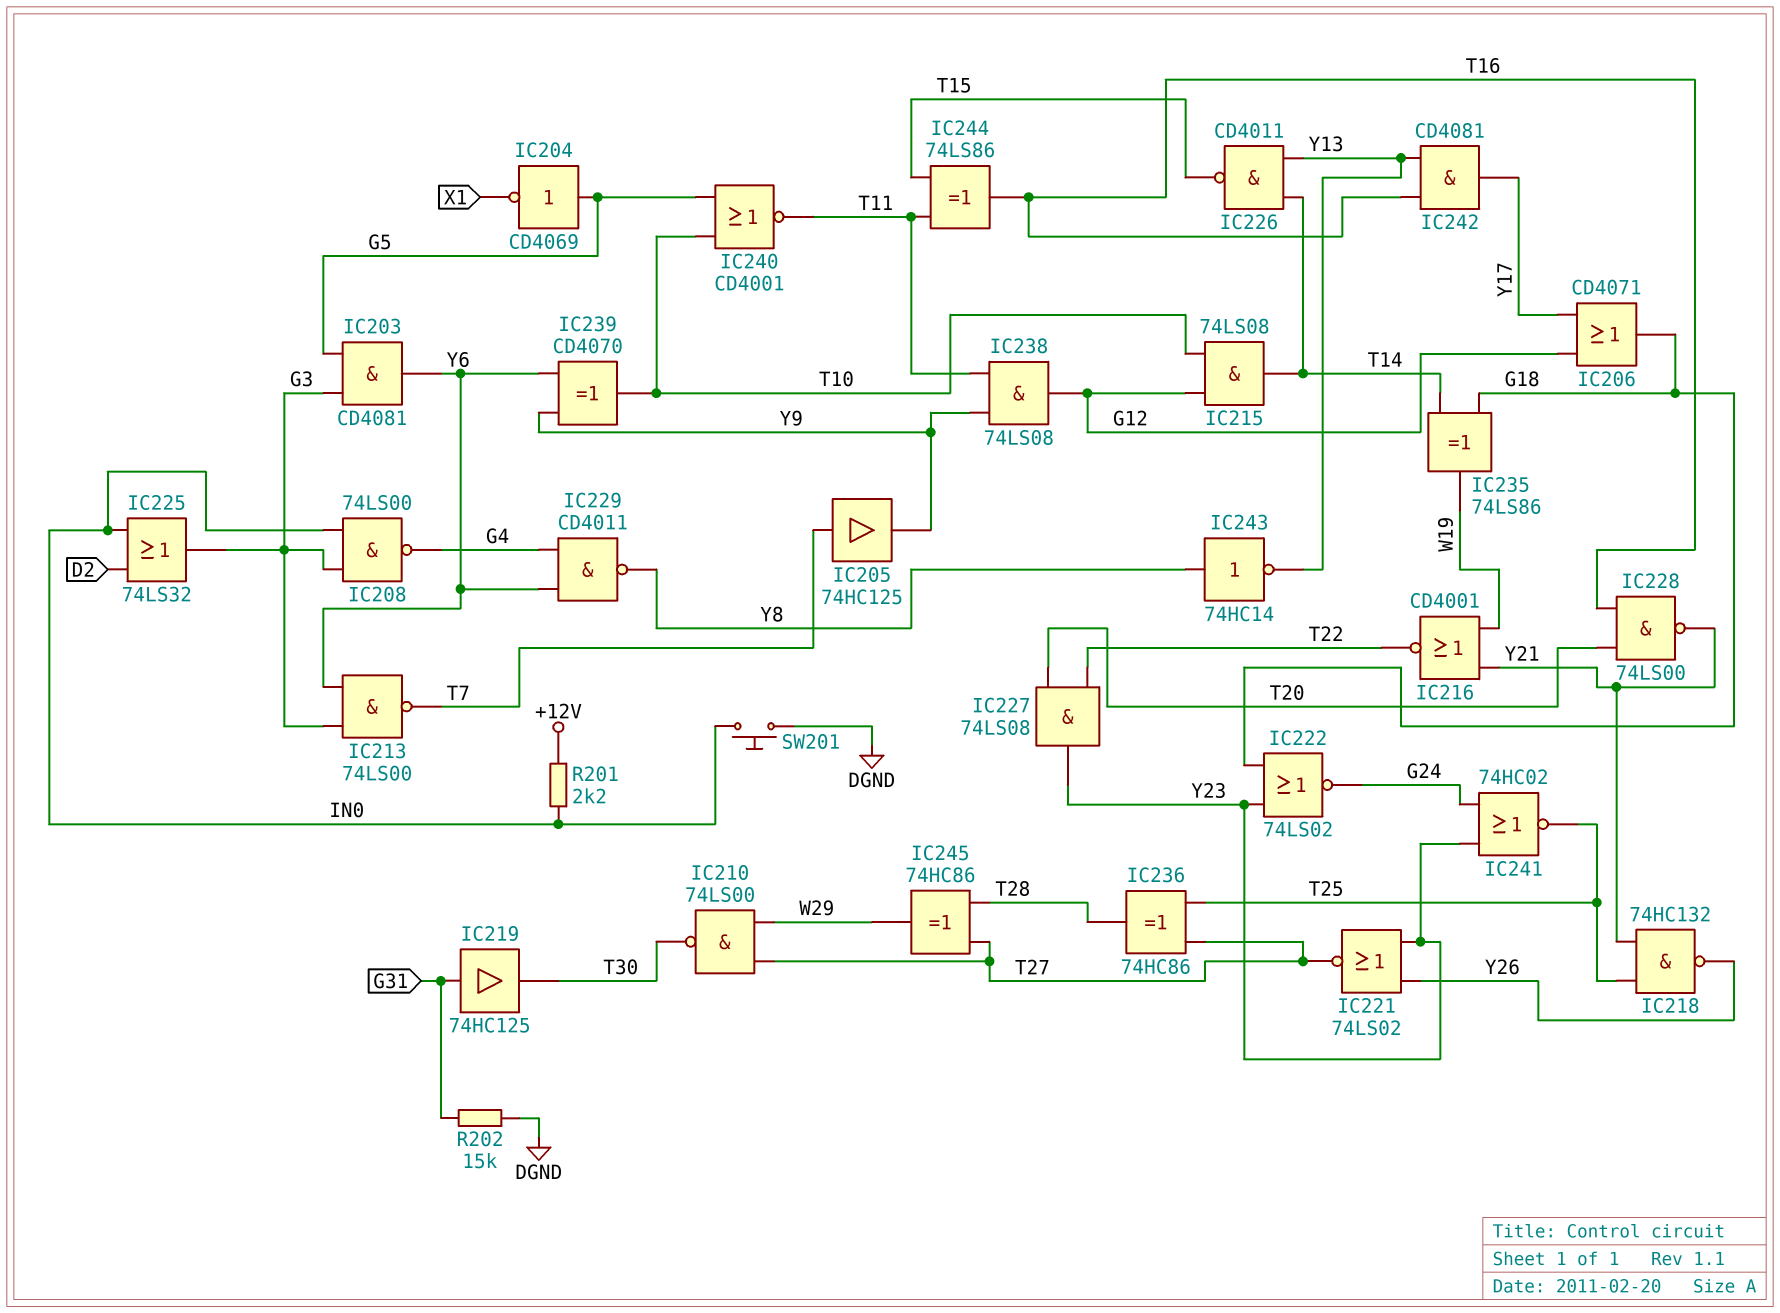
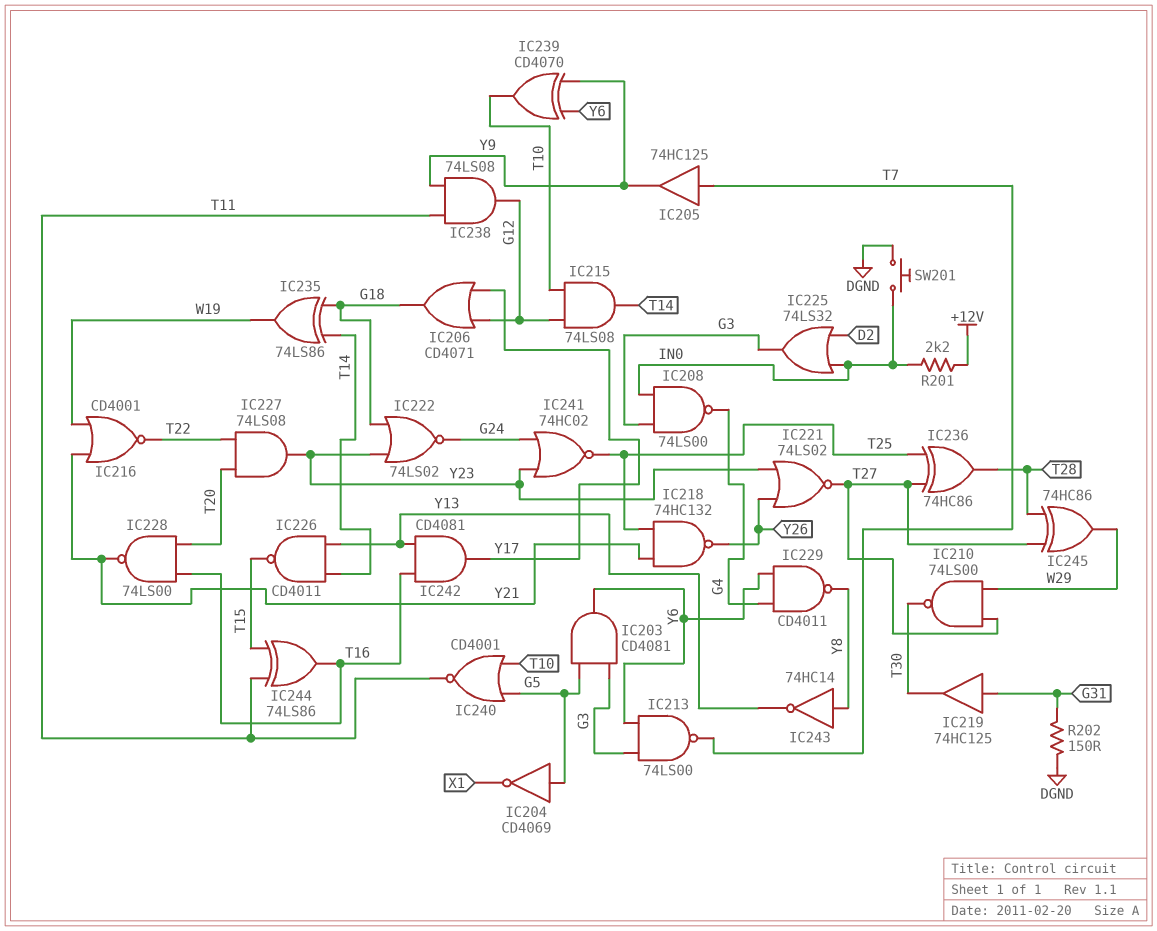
R202: 15k (DGND, G31) -> 150 (DGND, G31)

